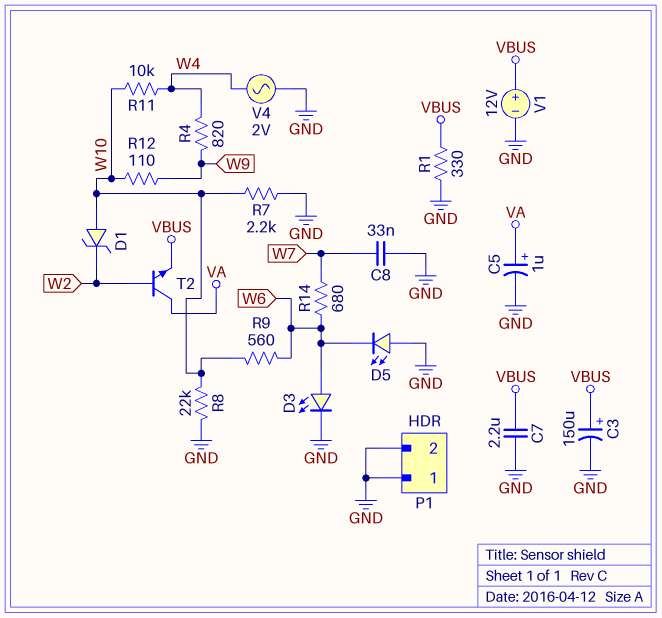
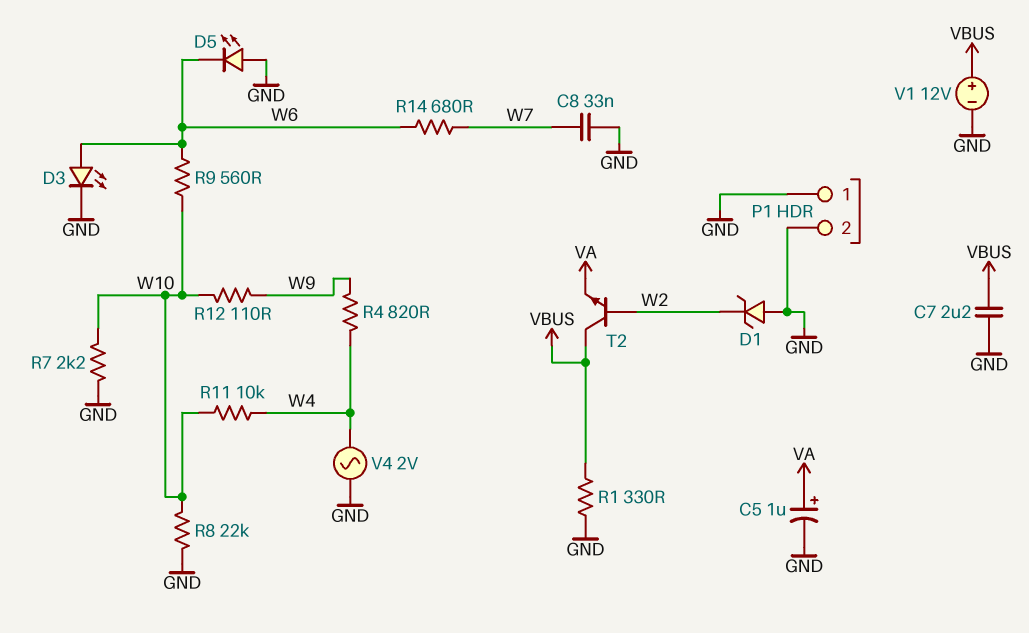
C3: 150uF (plus VBUS, minus GND) -> none
D1: zener (A W10, K W2) -> zener (A GND, K W2)
T2: NPN (B W2, C VA, E VBUS) -> NPN (B W2, C VBUS, E VA)

